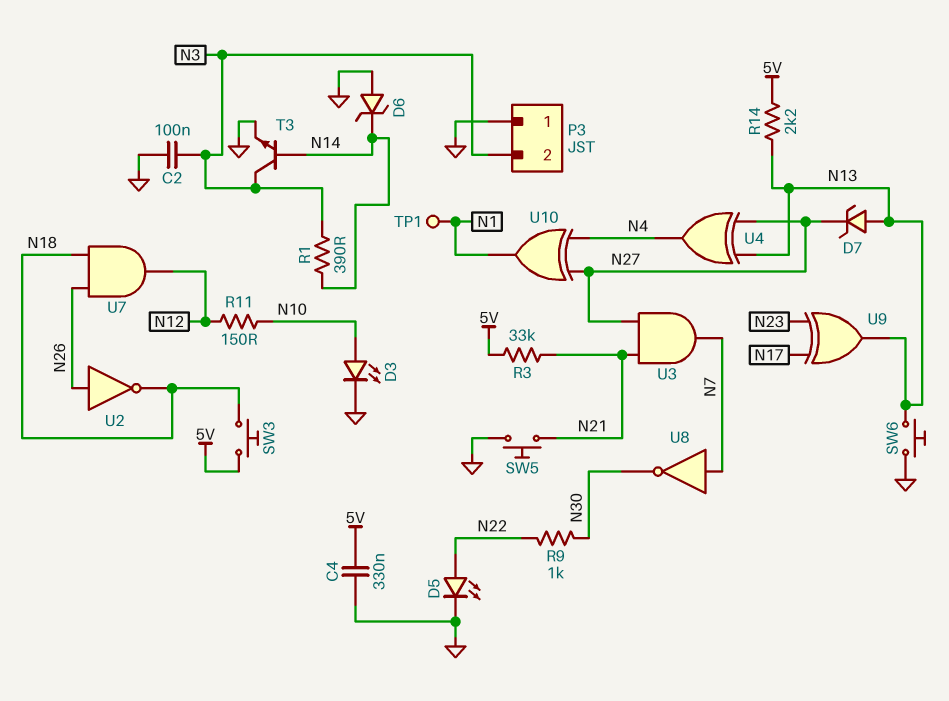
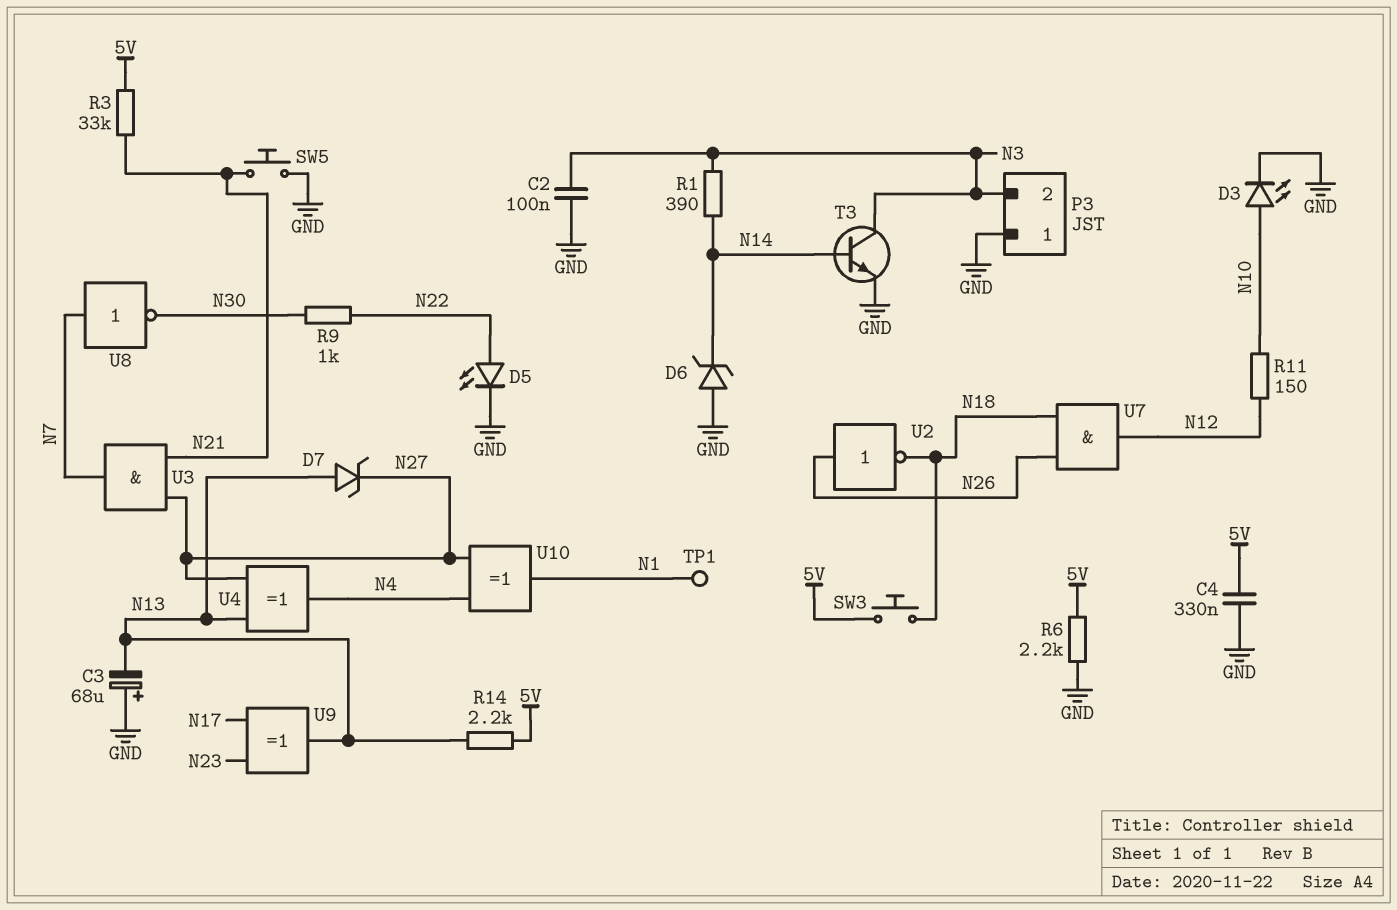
C3: none -> 68uF (plus GND, minus N13)
R6: none -> 2.2k (5V, GND)
SW6: button (GND, N13) -> none

